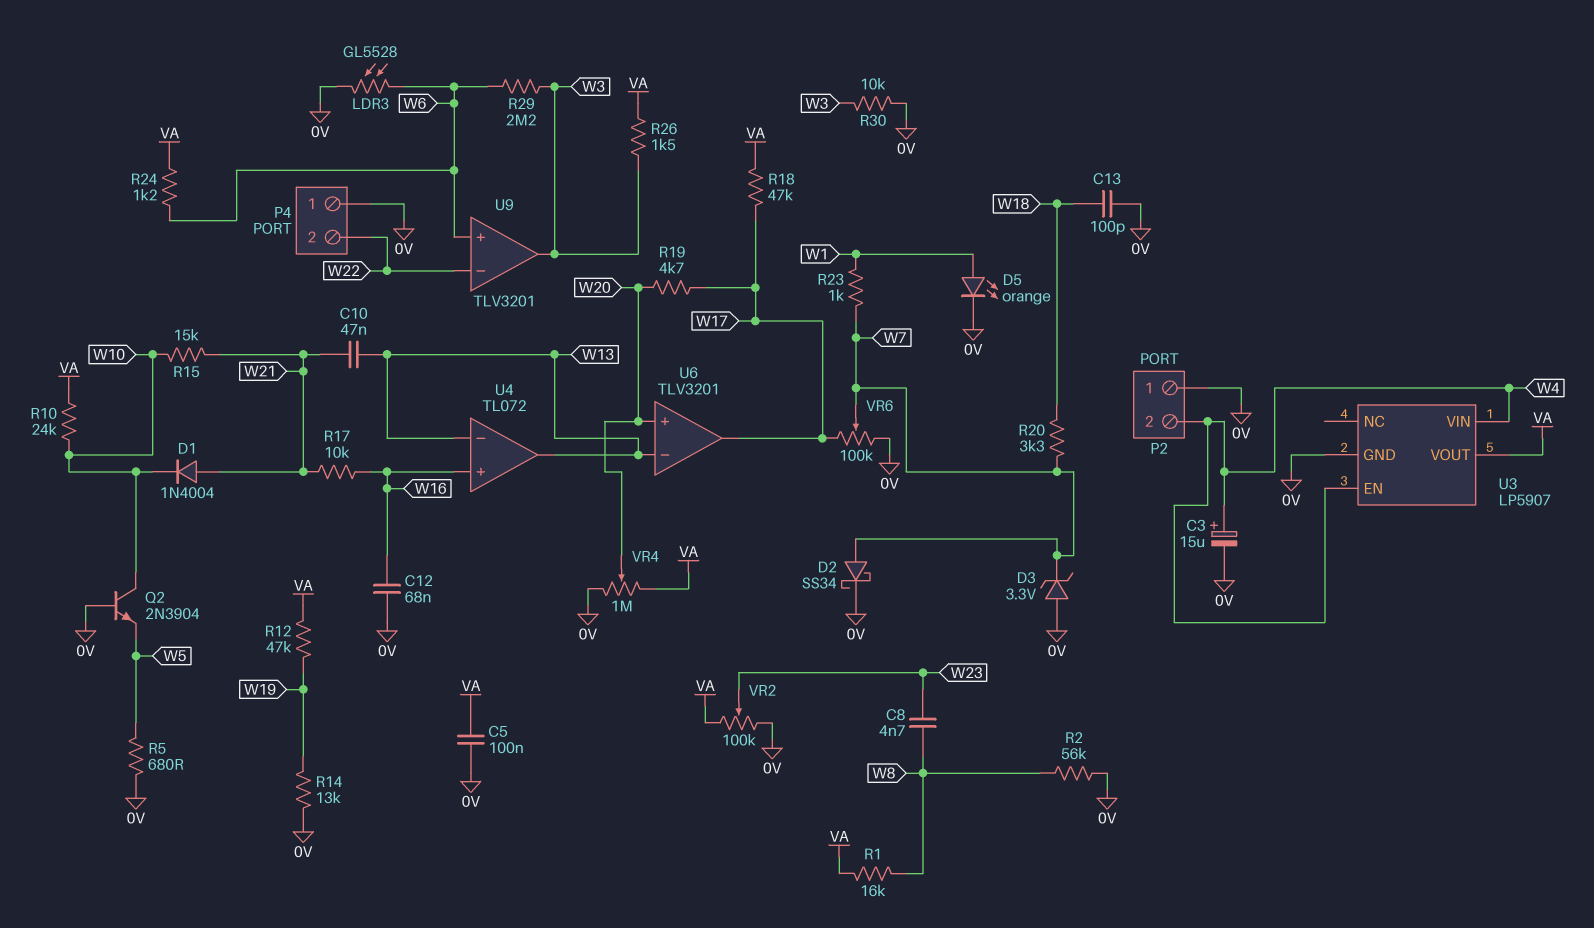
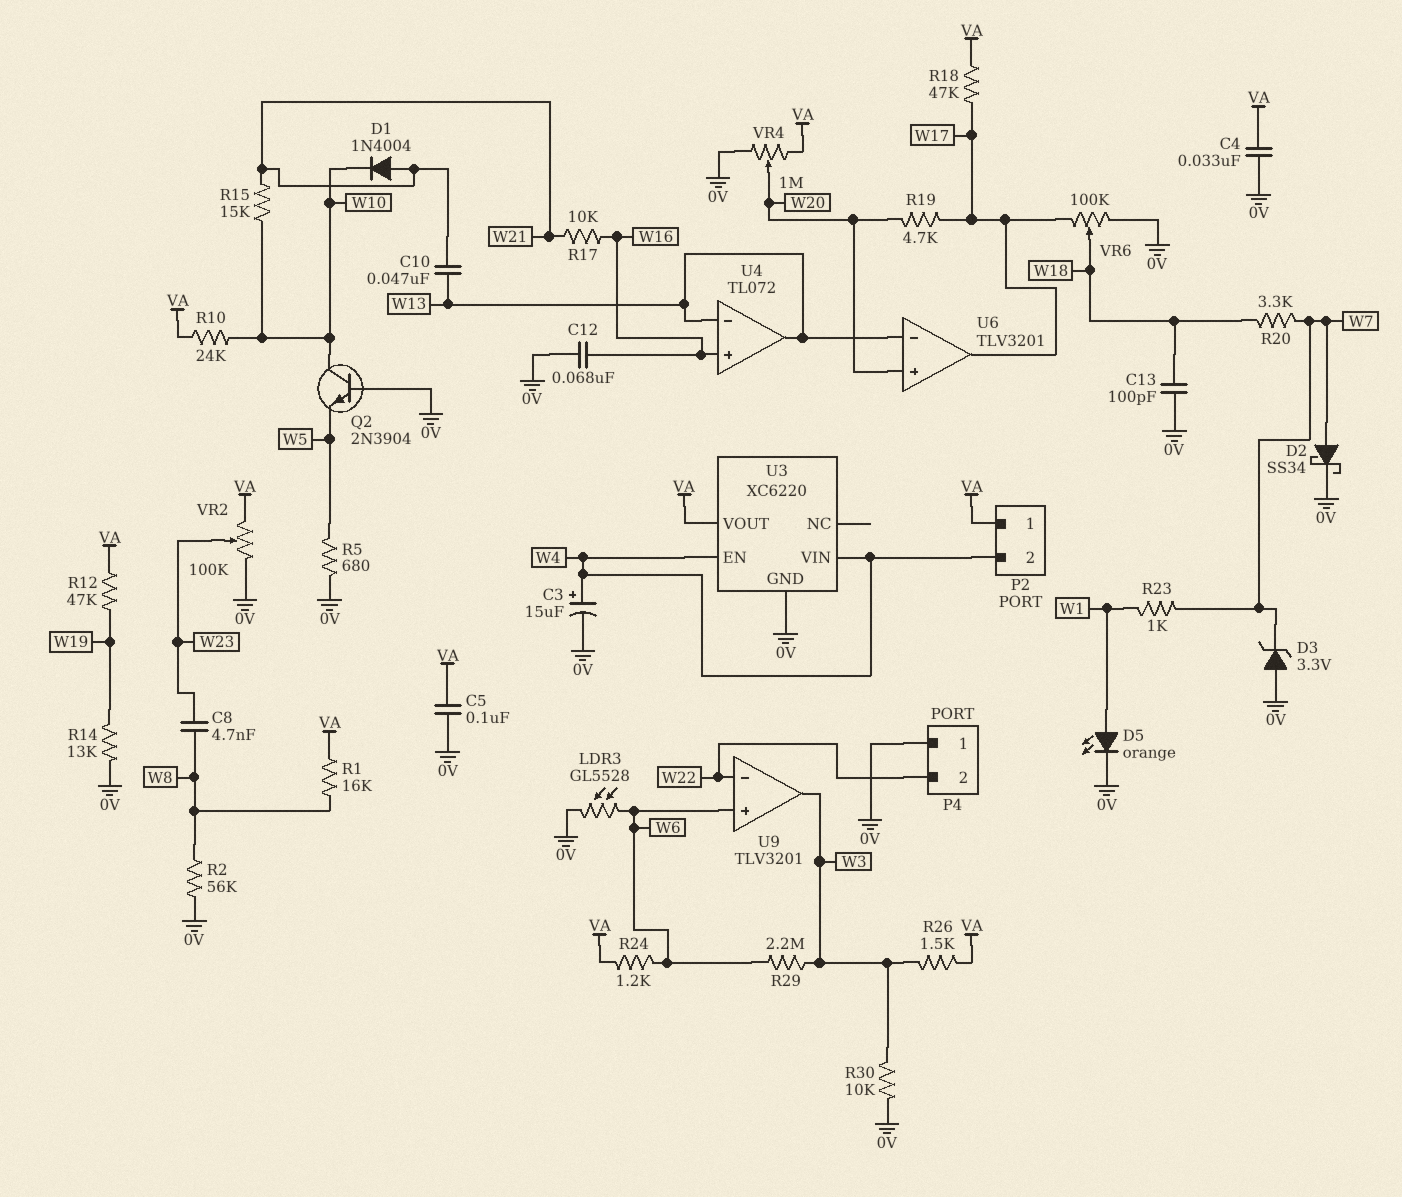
C4: none -> 33nF (0V, VA)
P2 pin 1: 0V -> VA
U3: LP5907 -> XC6220
VR6: 100k (0V, W17, wiper W7) -> 100k (0V, W17, wiper W18)

